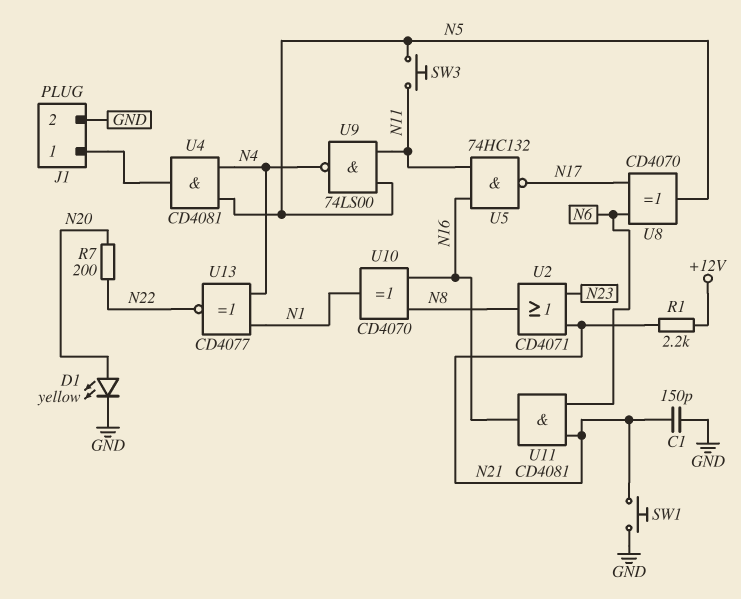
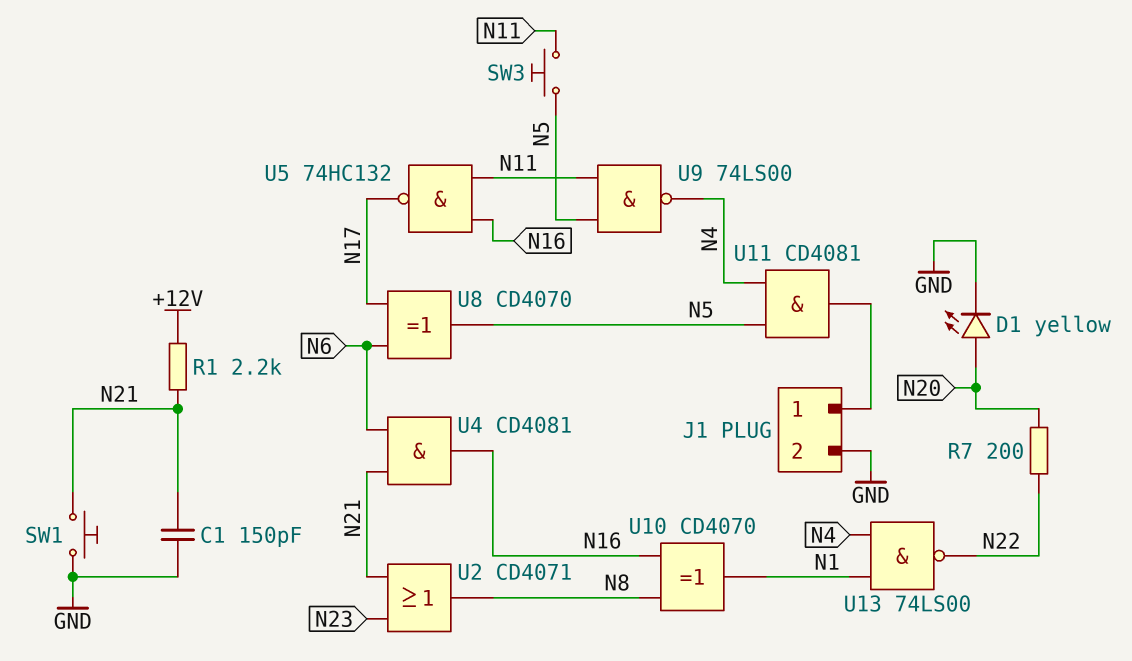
U4: AND CD4081 (in N4, in N5, out J1/1) -> AND CD4081 (in N6, in N21, out N16)
U11: AND CD4081 (in N6, in N21, out N16) -> AND CD4081 (in N4, in N5, out J1/1)
U13: XNOR CD4077 (in N1, in N4, out N22) -> NAND 74LS00 (in N1, in N4, out N22)

